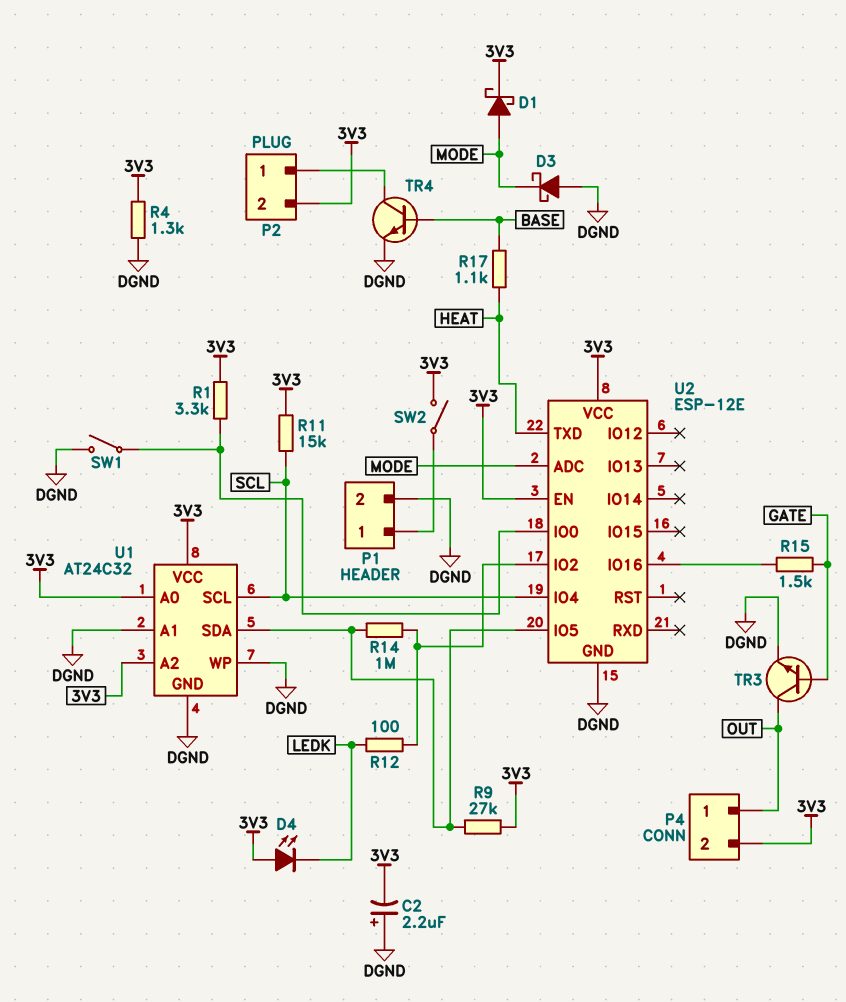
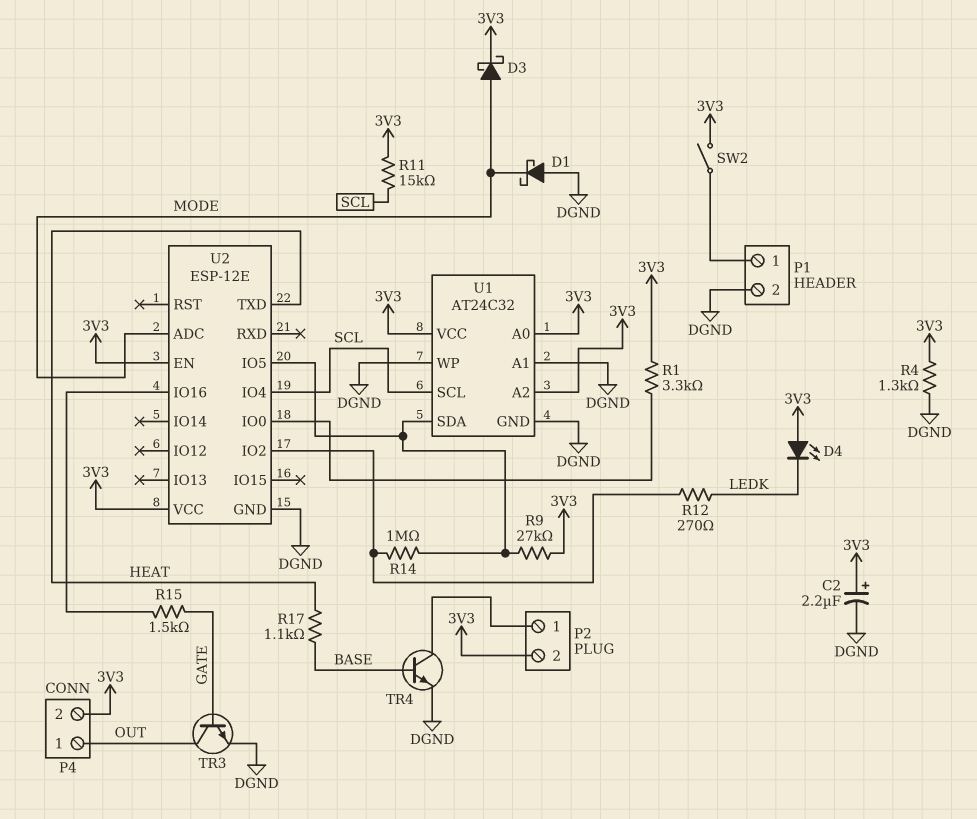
C2: 2.2uF (plus DGND, minus 3V3) -> 2.2uF (plus 3V3, minus DGND)
D1: schottky (A MODE, K 3V3) -> schottky (A DGND, K MODE)
D3: schottky (A DGND, K MODE) -> schottky (A MODE, K 3V3)
R12: 100 (LEDK, U2/IO2) -> 270 (LEDK, U2/IO2)
SW1: switch (DGND, U2/IO0) -> none

